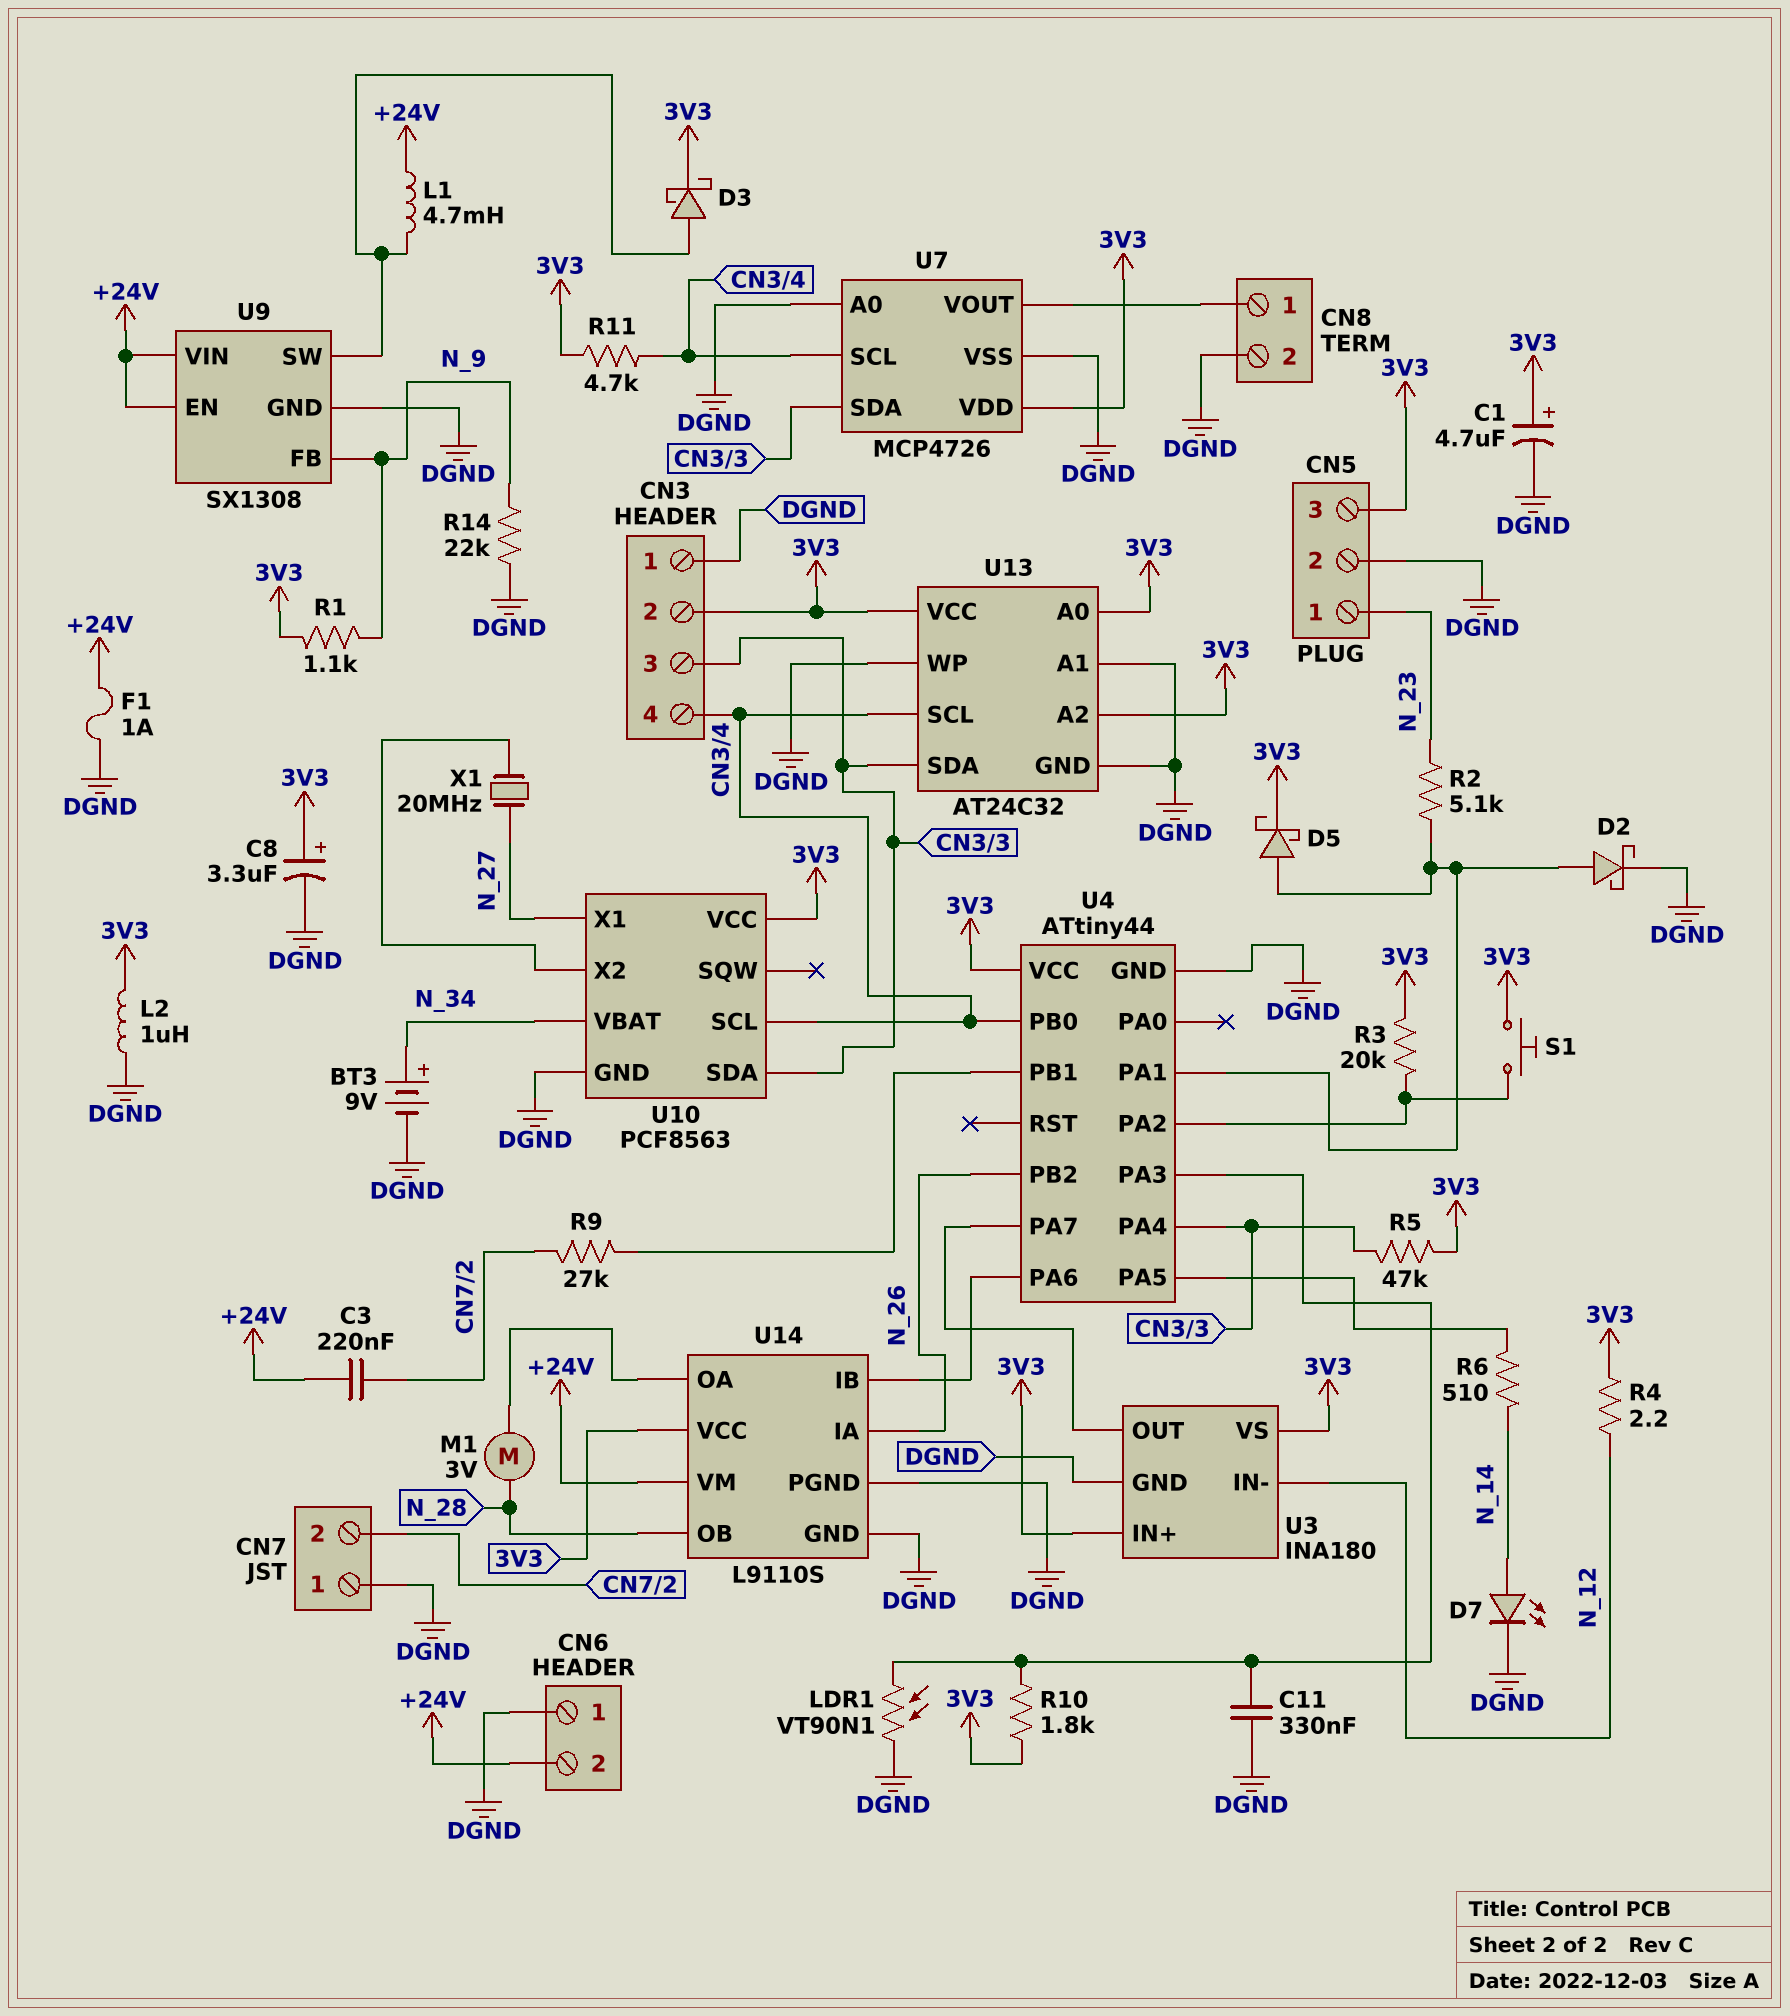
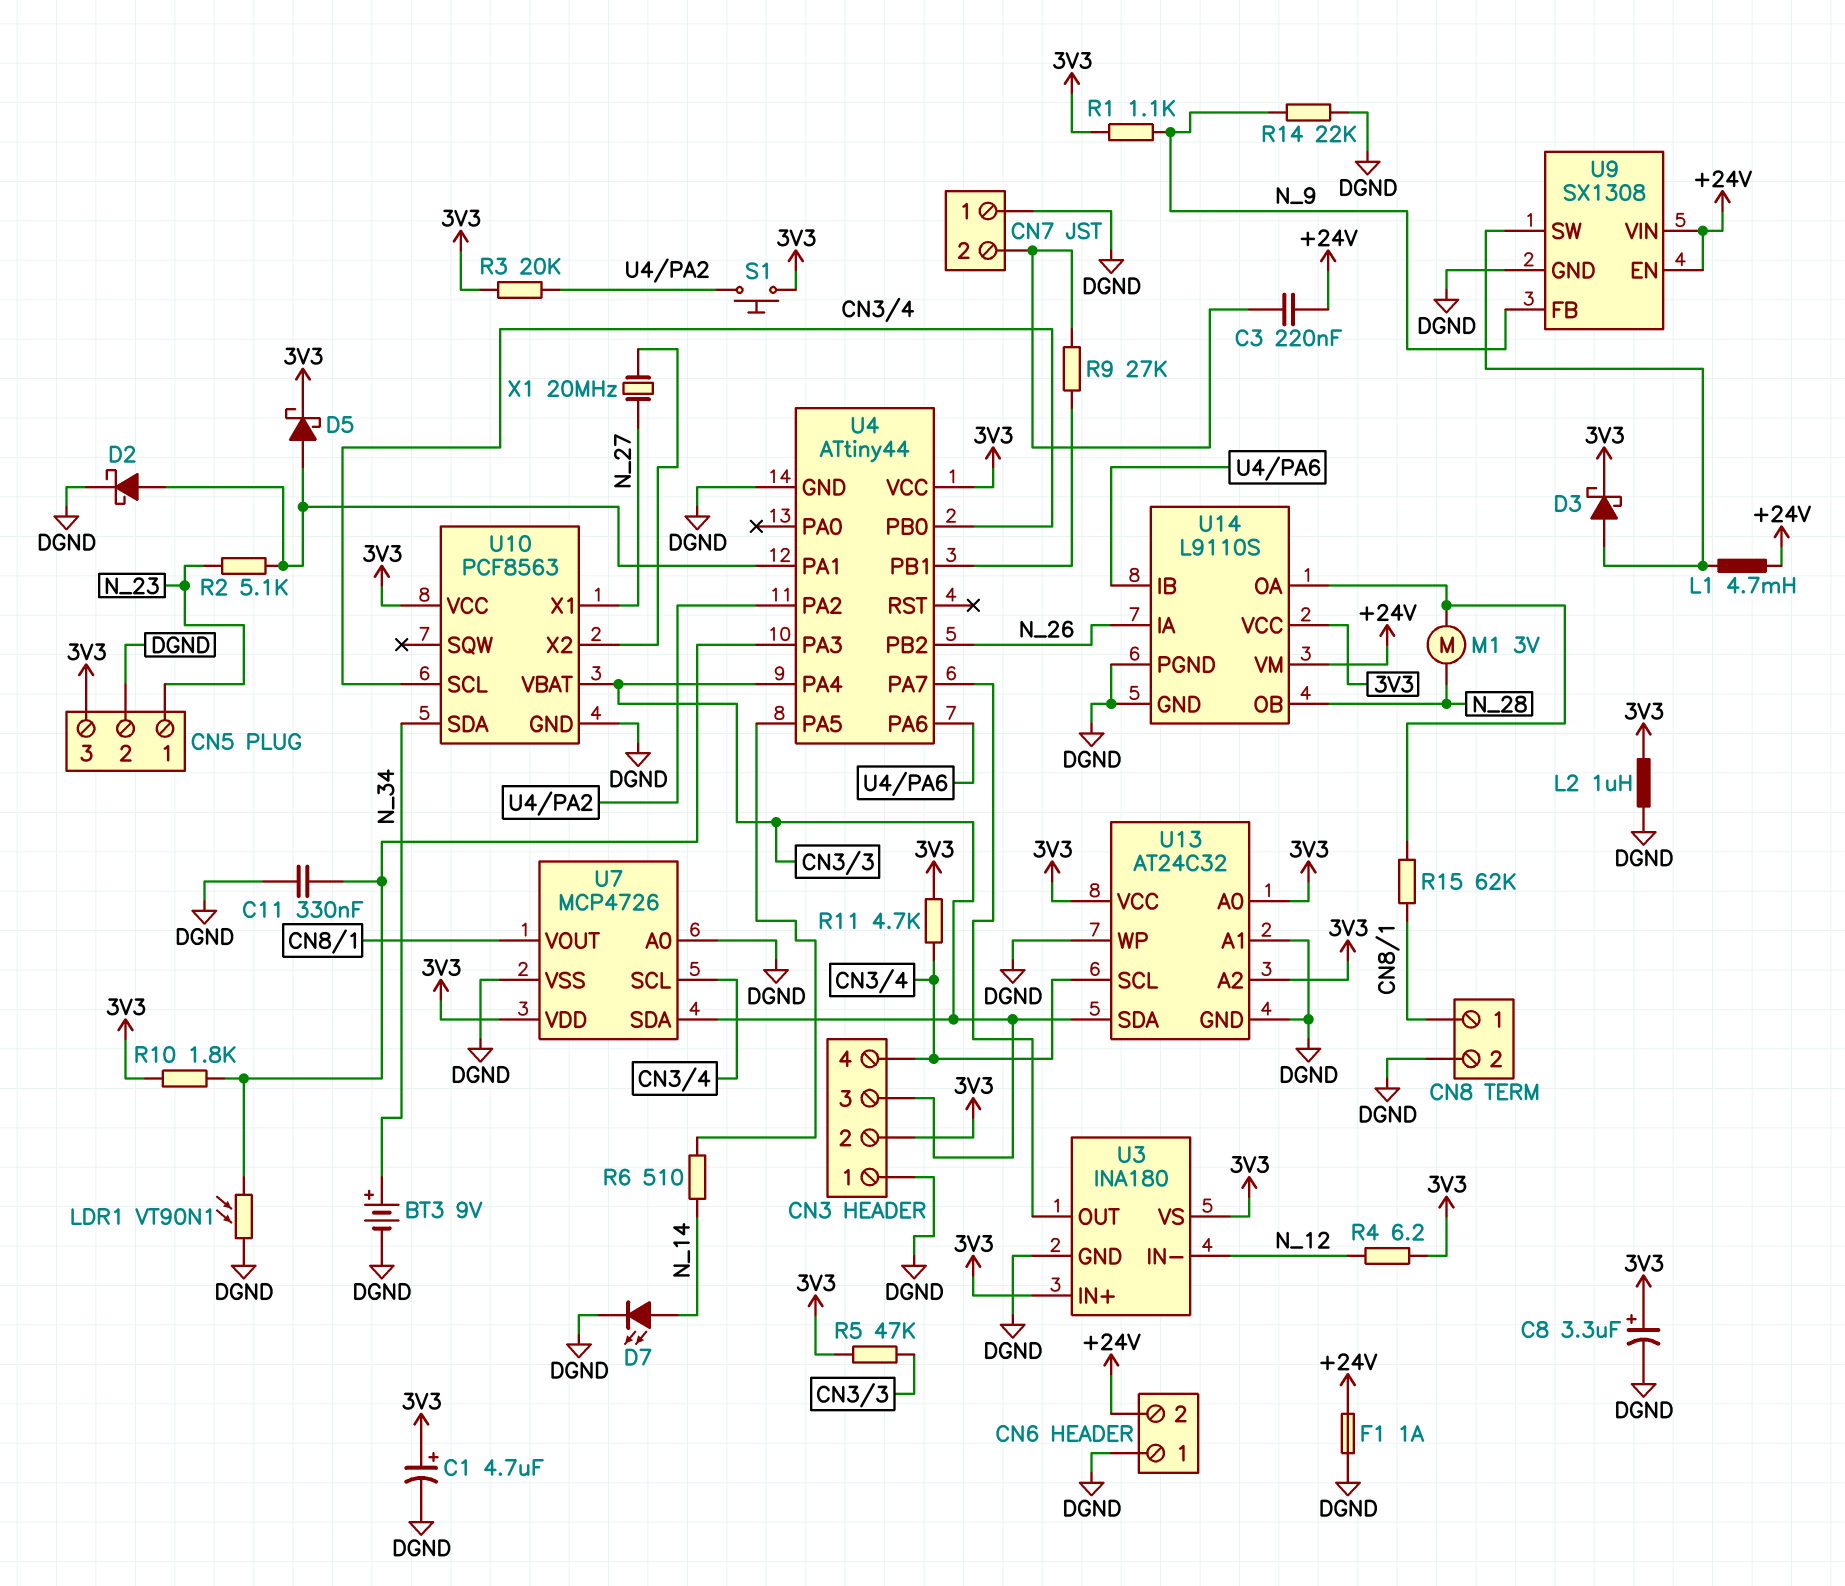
R4: 2.2 (3V3, N_12) -> 6.2 (3V3, N_12)
R15: none -> 62k (CN8/1, U14/OA)
U10 pin SDA: CN3/3 -> N_34
U10 pin VBAT: N_34 -> CN3/3

